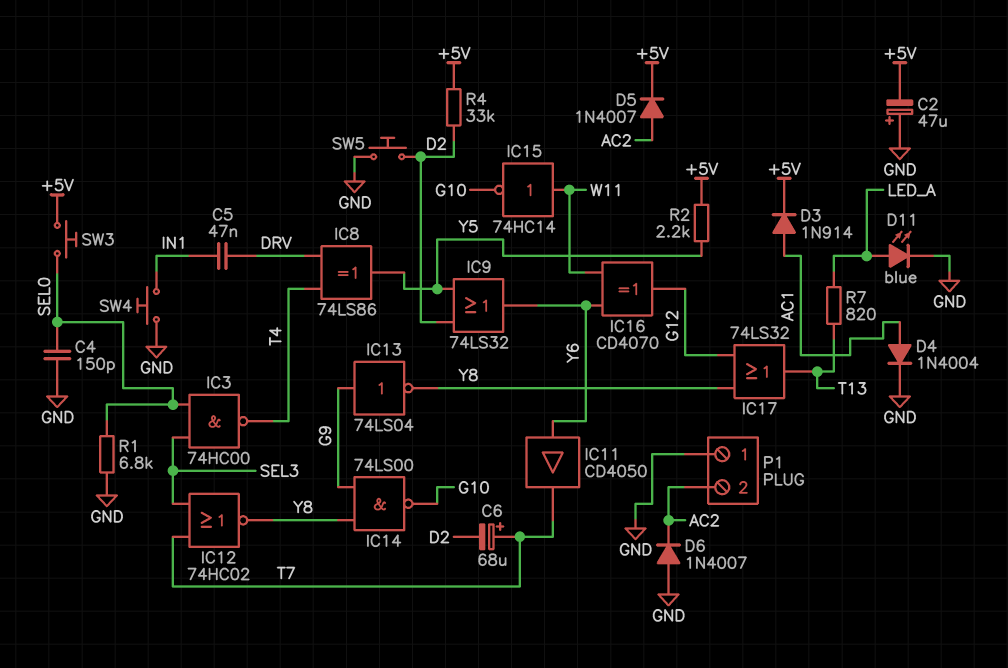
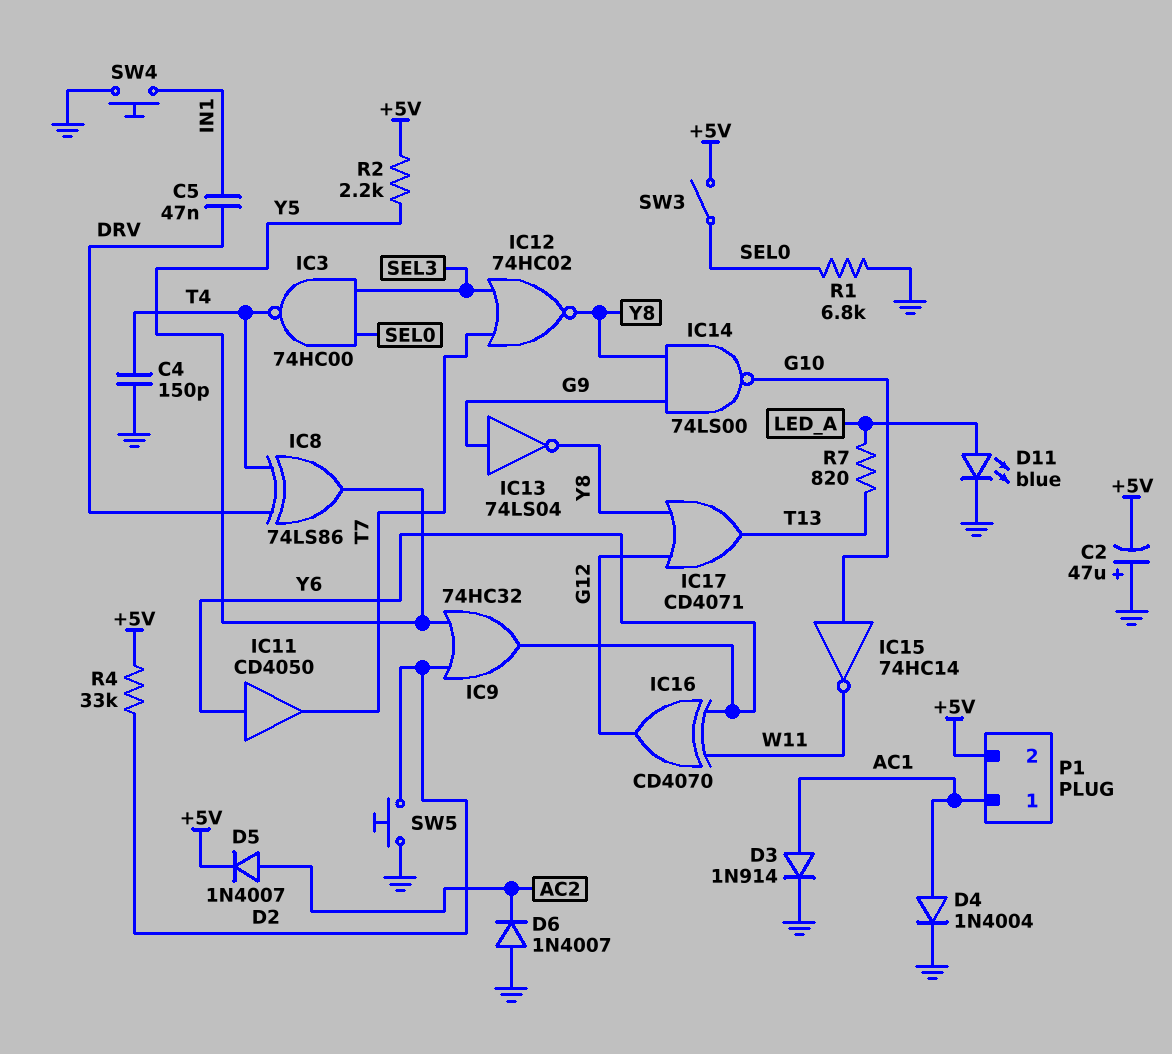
C4: 150pF (GND, SEL0) -> 150pF (GND, T4)
C6: 68uF (plus T7, minus D2) -> none
D3: diode 1N914 (A AC1, K +5V) -> diode 1N914 (A AC1, K GND)
IC9: OR 74LS32 (in D2, in Y5, out Y6) -> OR 74HC32 (in D2, in Y5, out Y6)
IC15: NOT 74HC14 (in W11, out G10) -> NOT 74HC14 (in G10, out W11)
IC17: OR 74LS32 (in G12, in Y8, out T13) -> OR CD4071 (in G12, in Y8, out T13)
P1 pin 1: GND -> AC1
P1 pin 2: AC2 -> +5V
SW3: button (+5V, SEL0) -> switch (+5V, SEL0)

